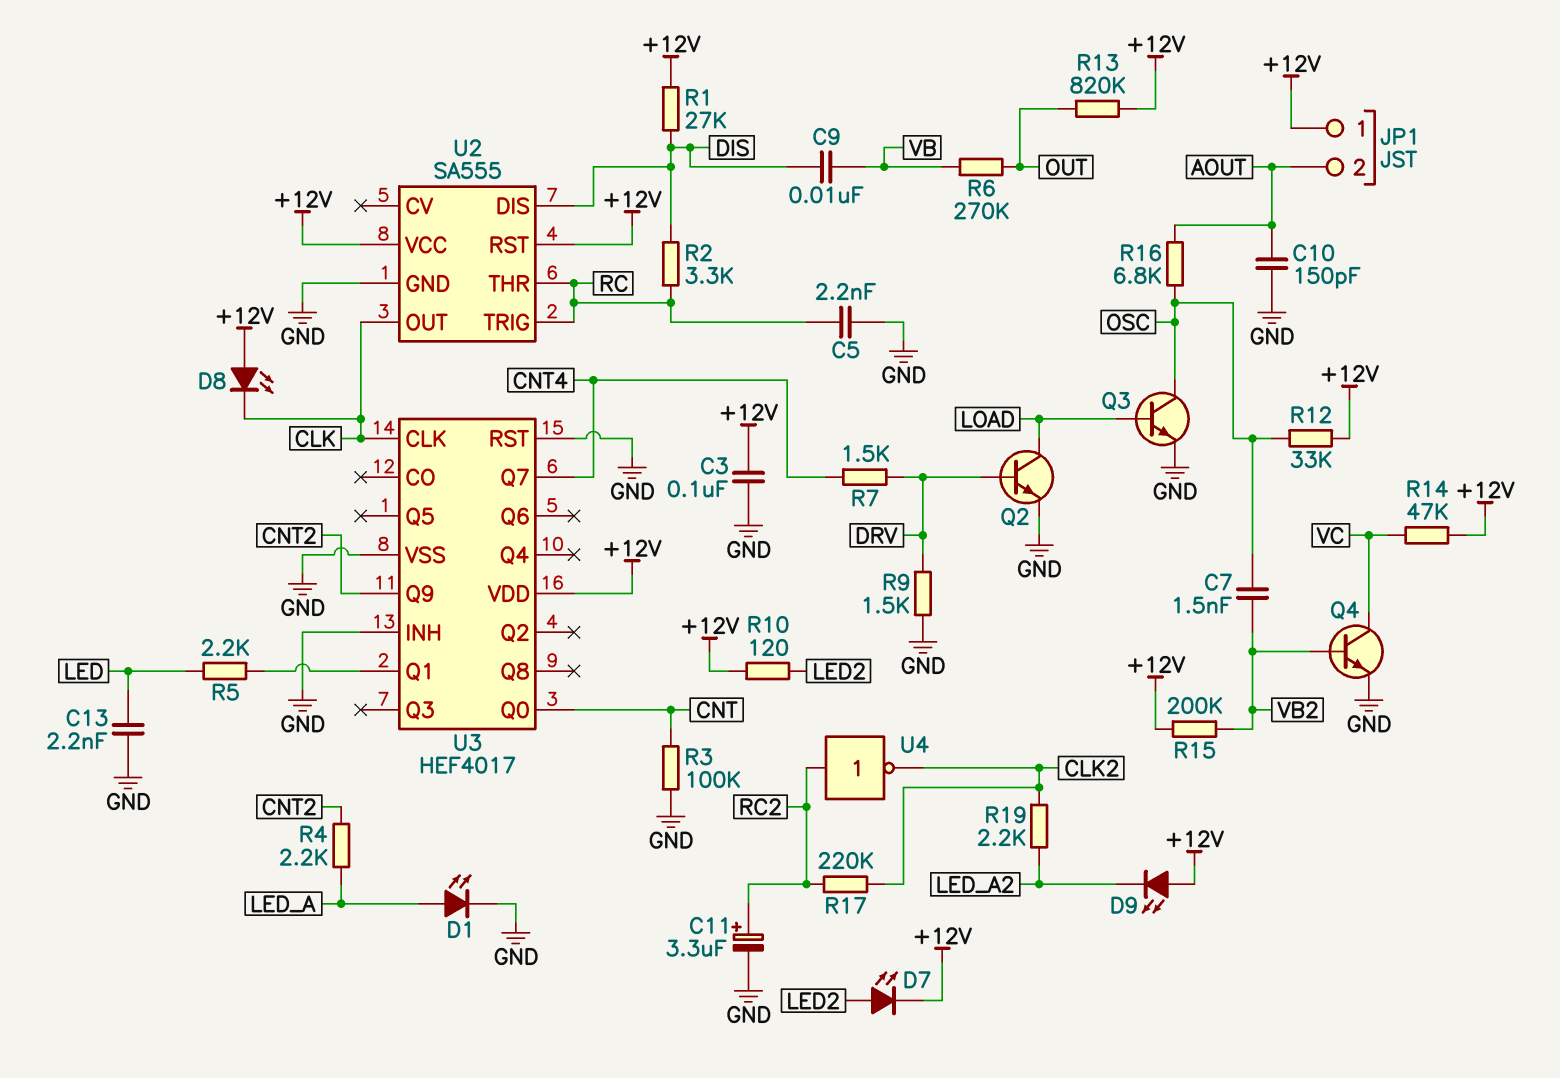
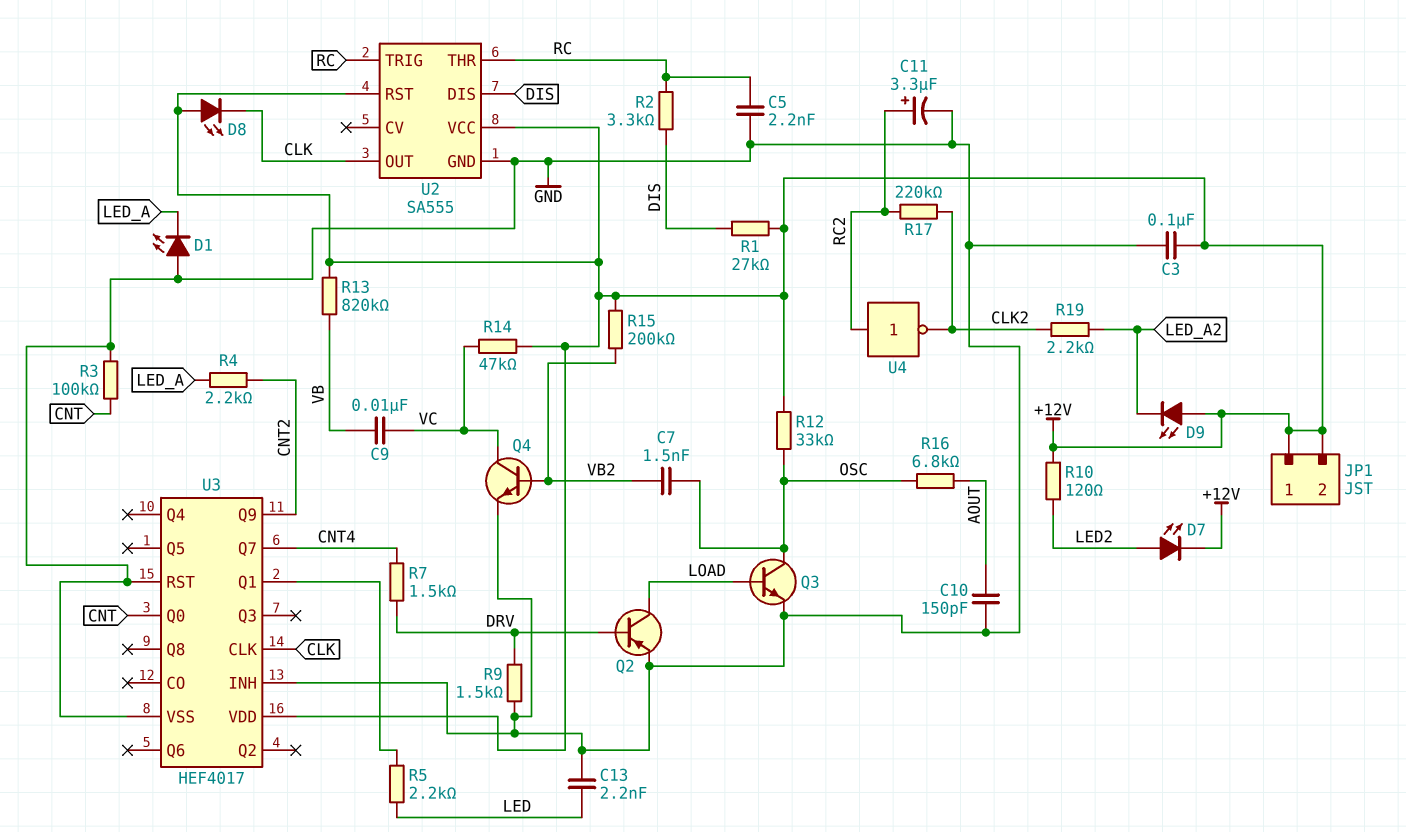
C9: 10nF (DIS, VB) -> 10nF (VB, VC)
D1: LED (A LED_A, K GND) -> LED (A GND, K LED_A)
JP1 pin 2: AOUT -> +12V
Q2: NPN (B DRV, C LOAD, E GND) -> PNP (B DRV, C LOAD, E GND)
R6: 270k (OUT, VB) -> none
R13: 820k (+12V, OUT) -> 820k (+12V, VB)

